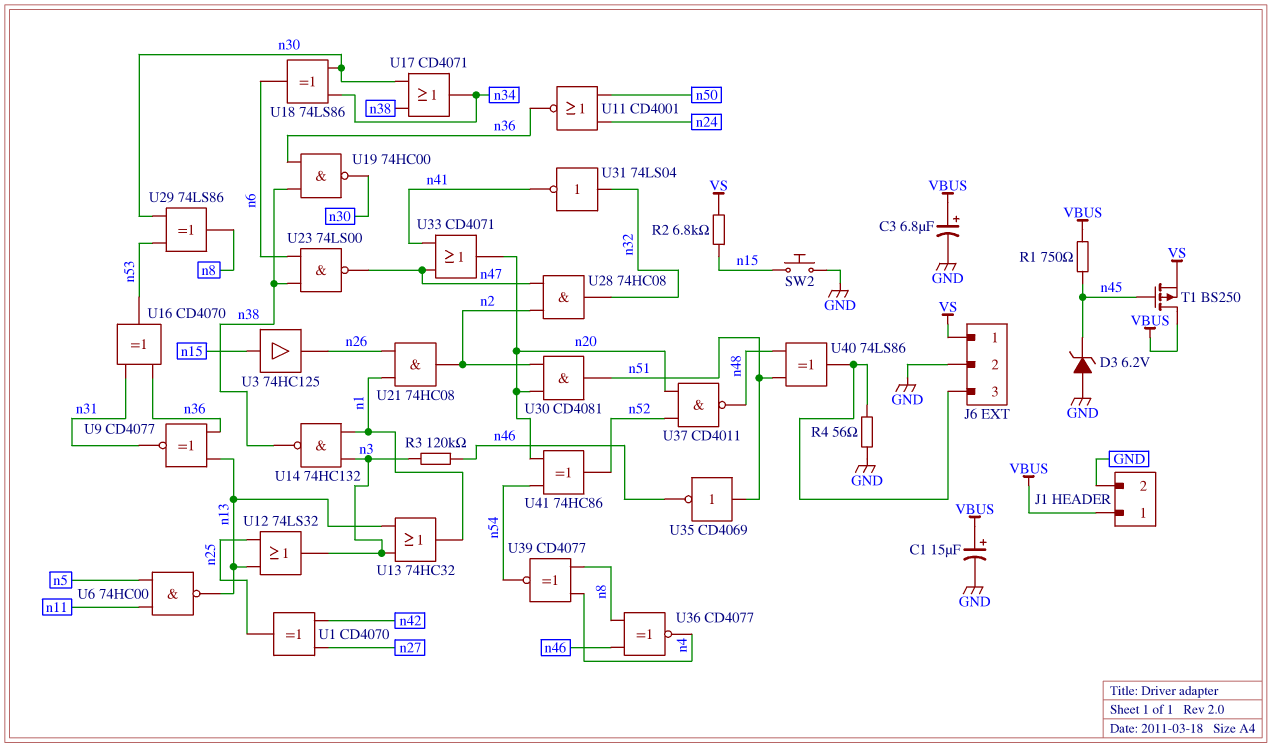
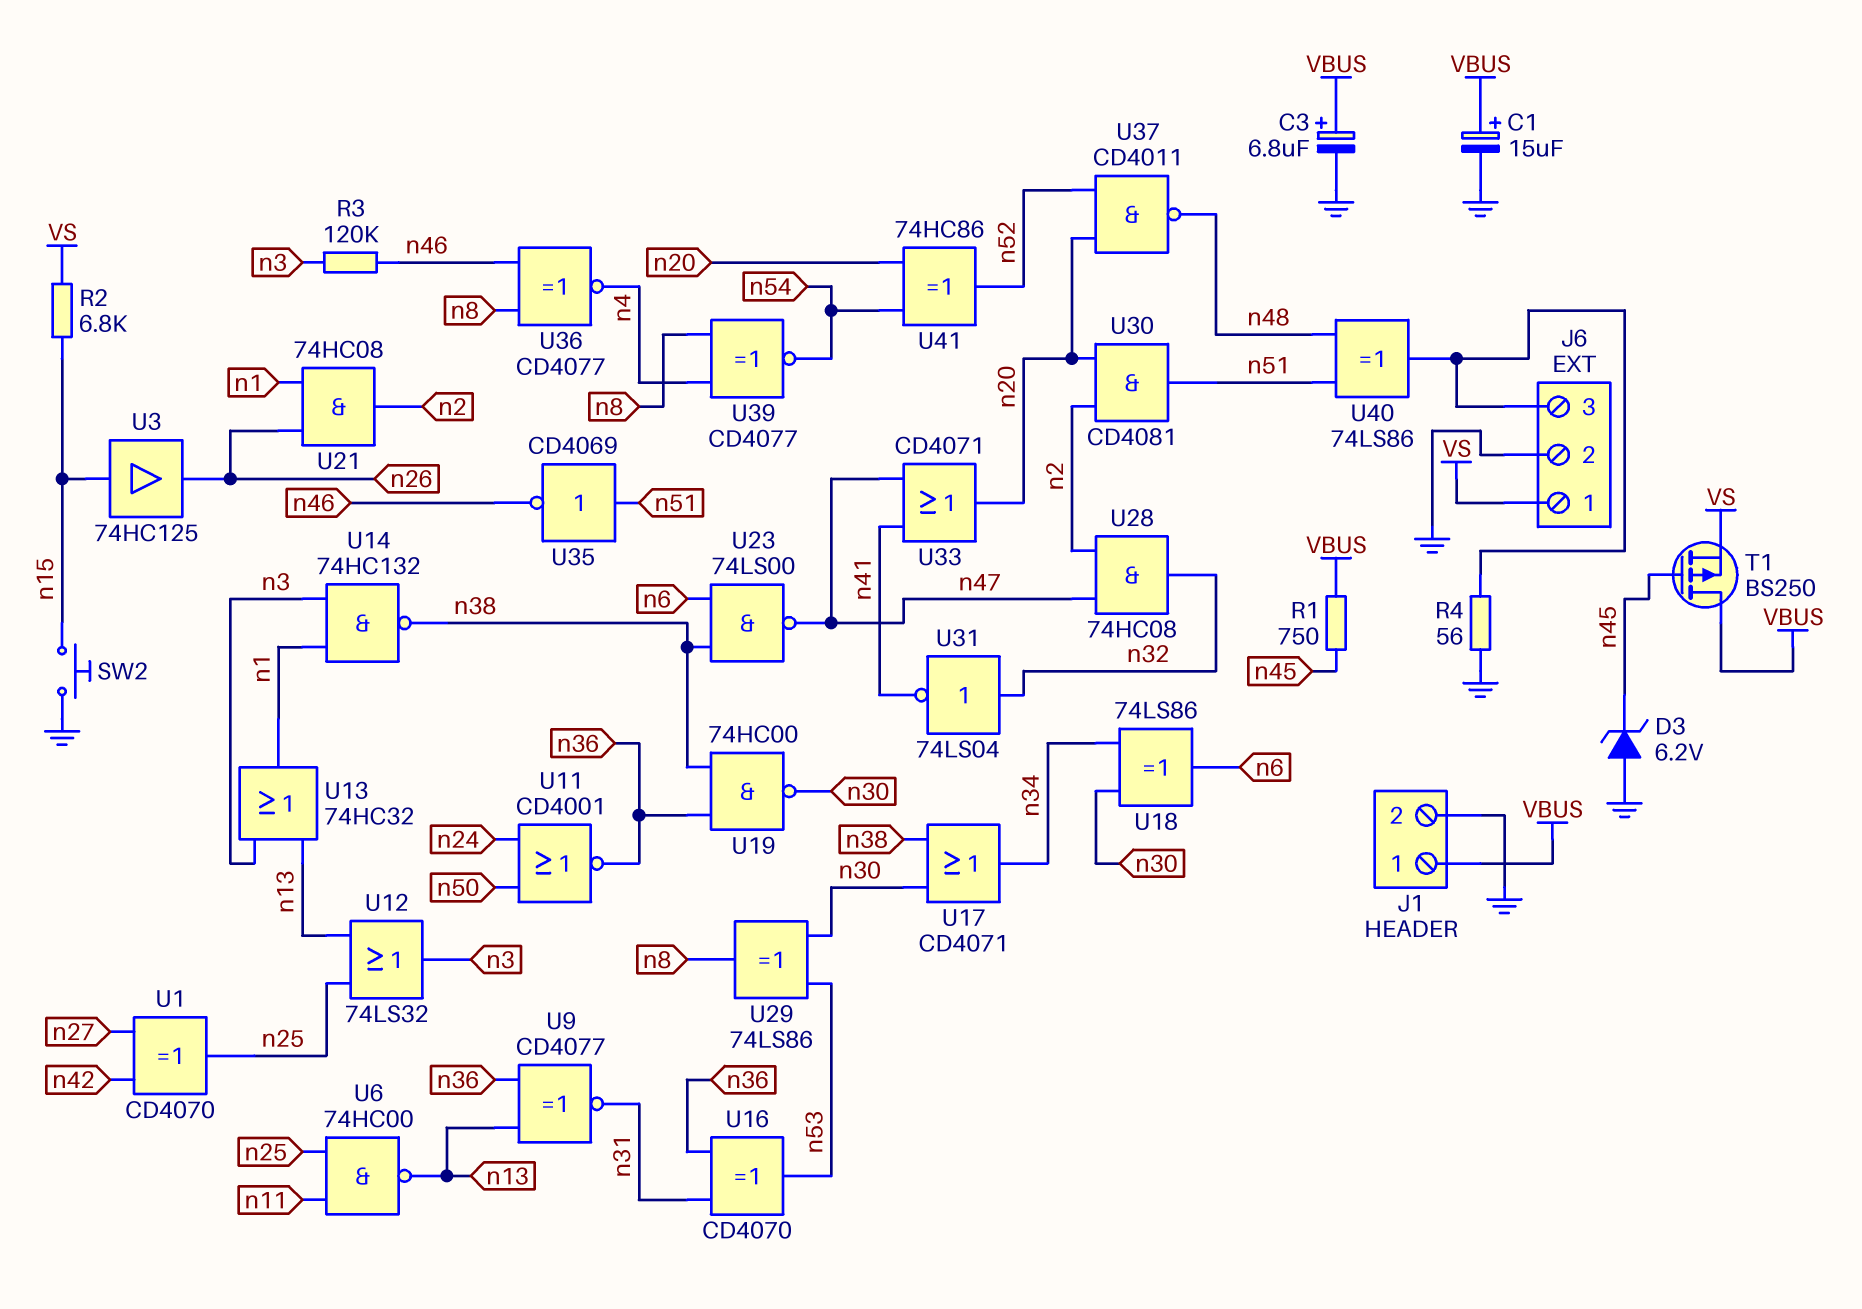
U6: NAND 74HC00 (in n5, in n11, out n13) -> NAND 74HC00 (in n11, in n25, out n13)

